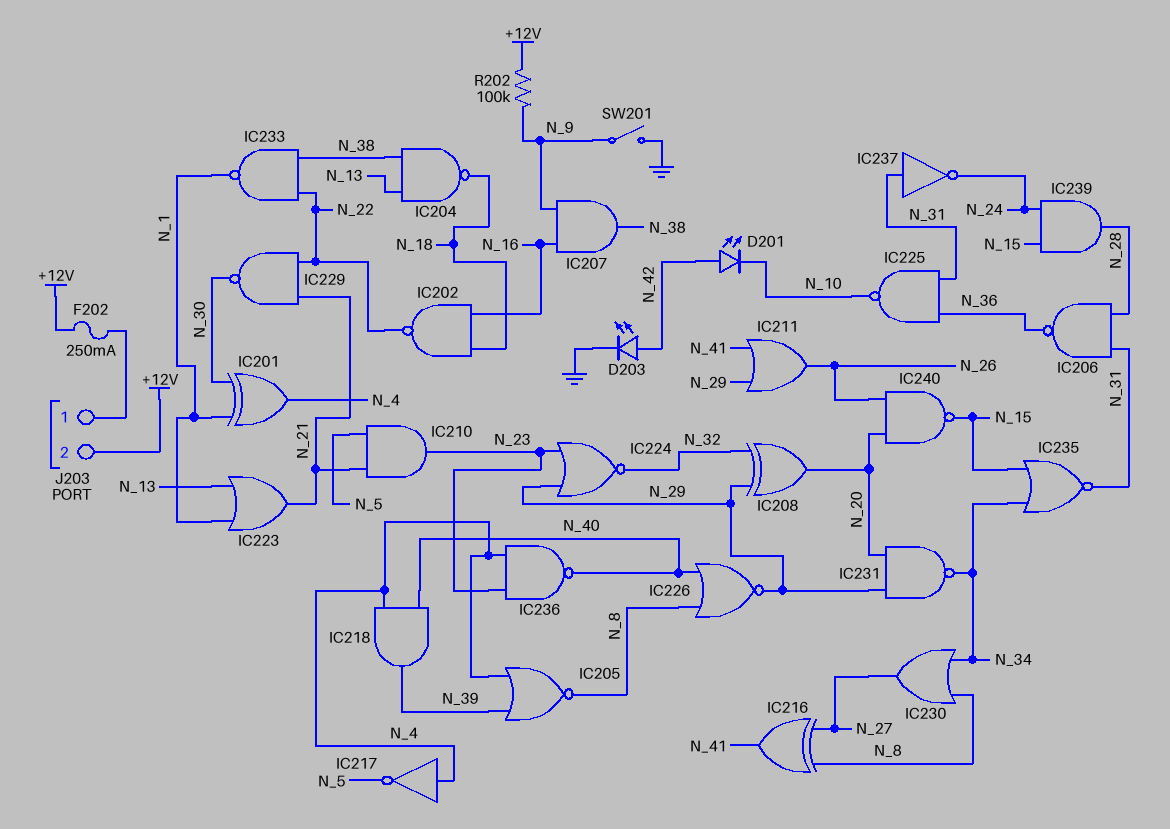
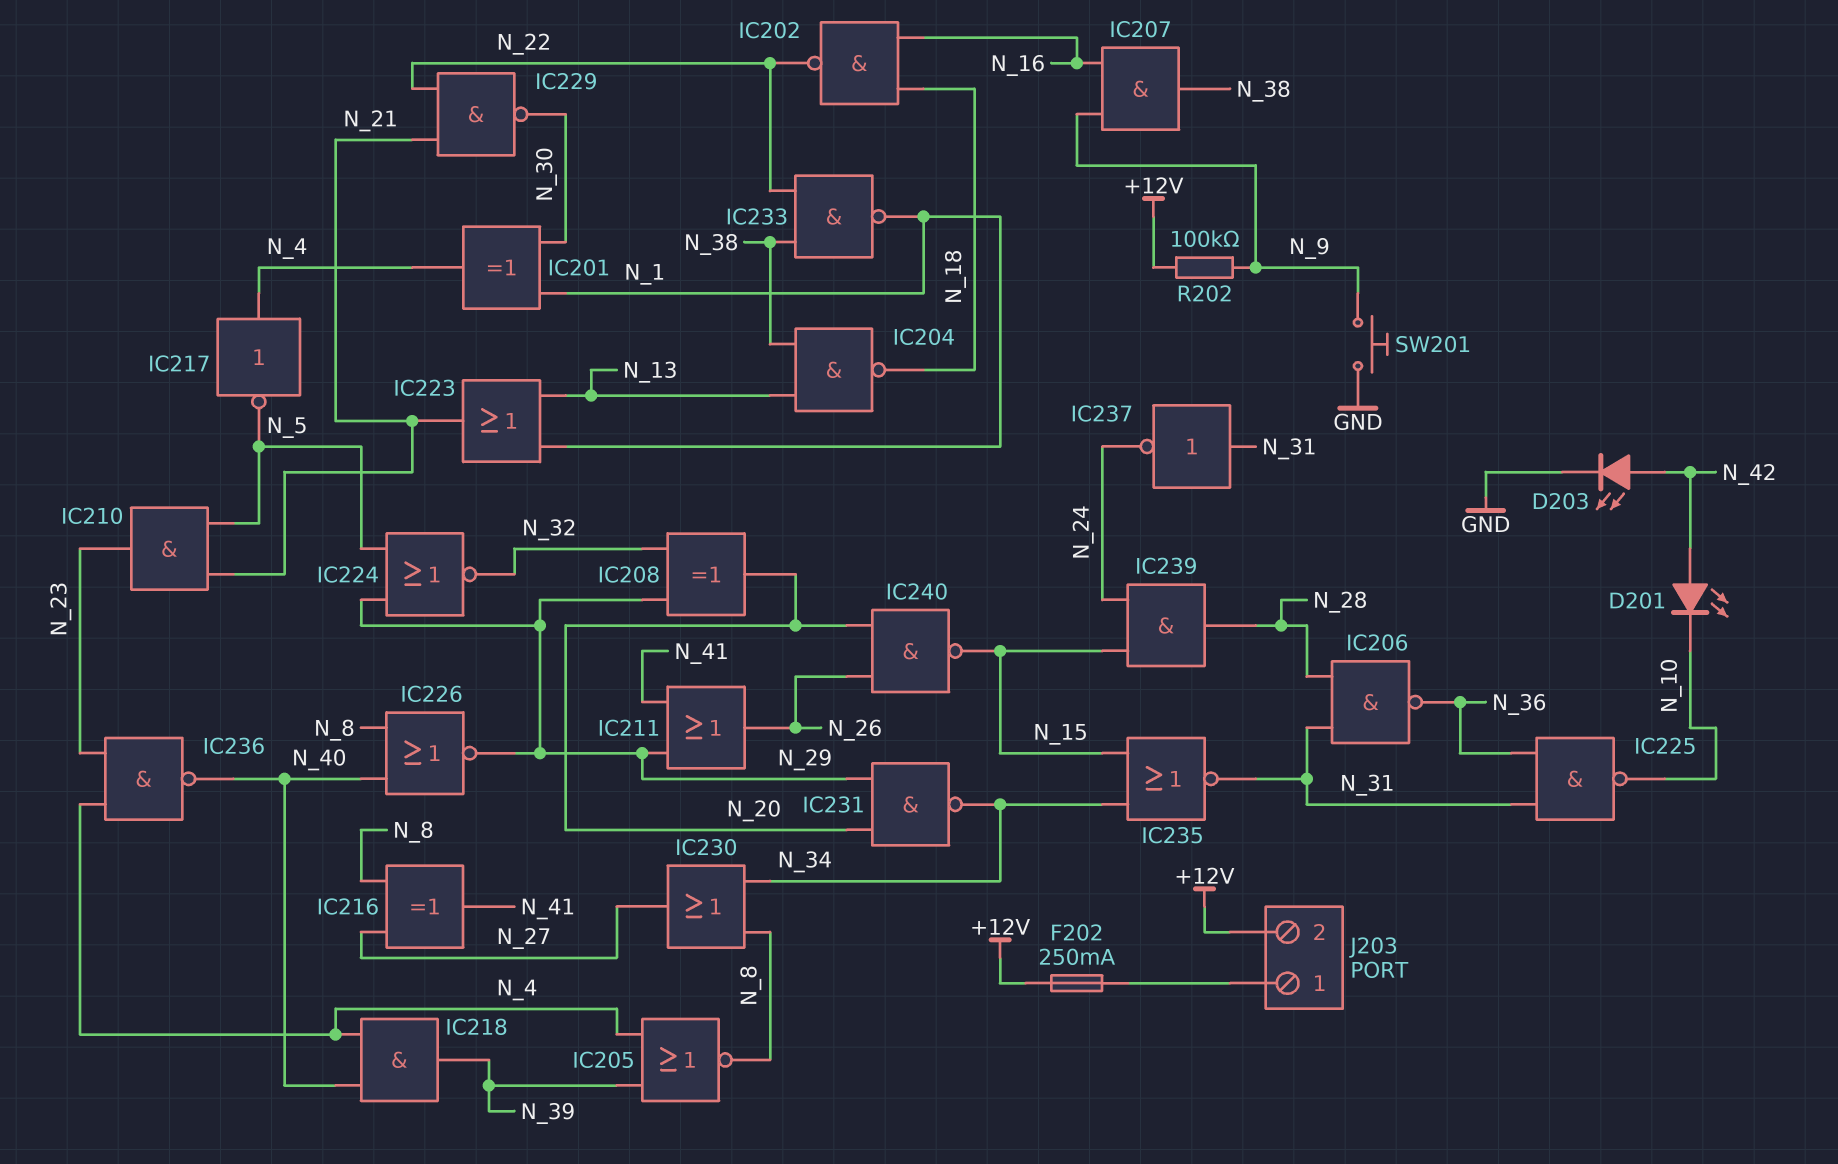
IC224: NOR (in N_23, in N_29, out N_32) -> NOR (in N_5, in N_29, out N_32)
SW201: switch (GND, N_9) -> button (GND, N_9)

